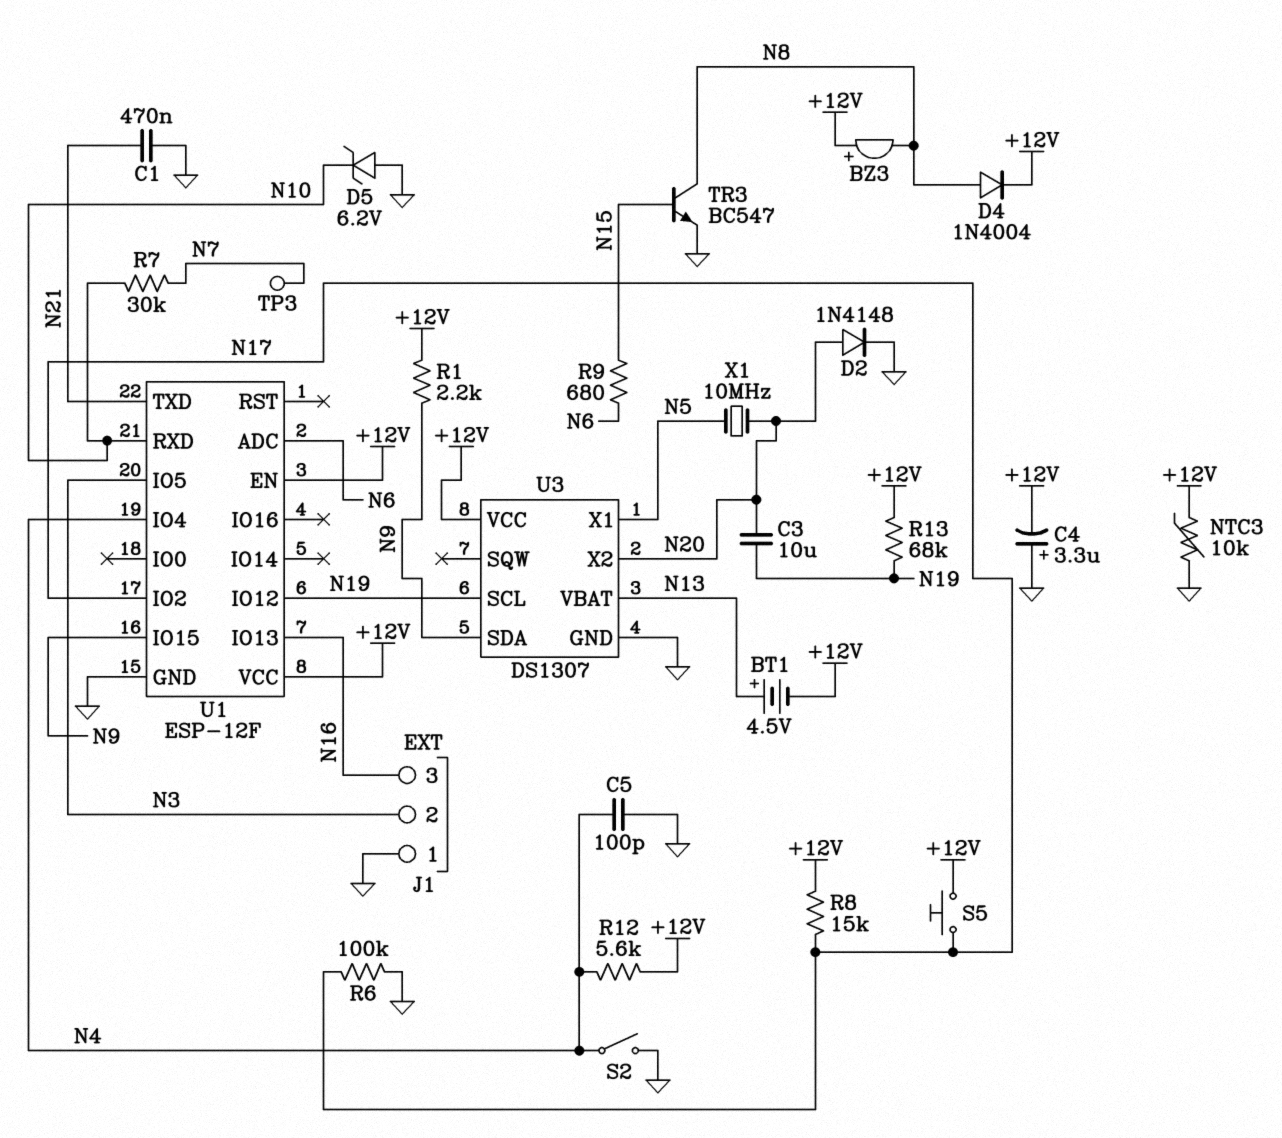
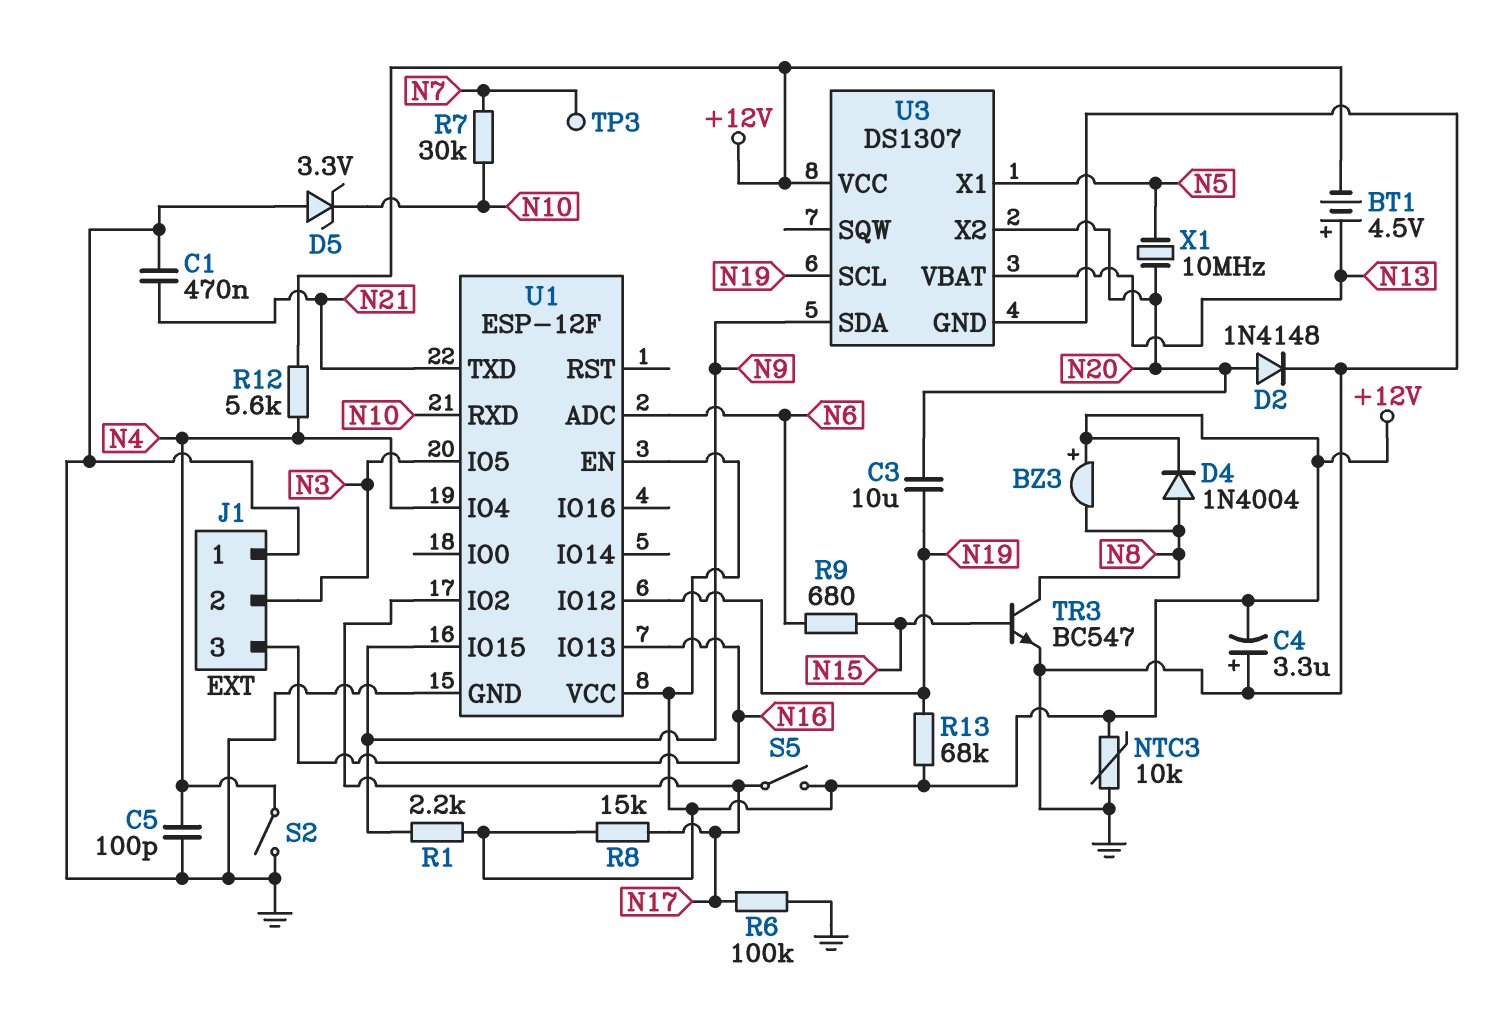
D5: zener 6.2V (A GND, K N10) -> zener 3.3V (A GND, K N10)
S5: button (+12V, N17) -> switch (+12V, N17)

